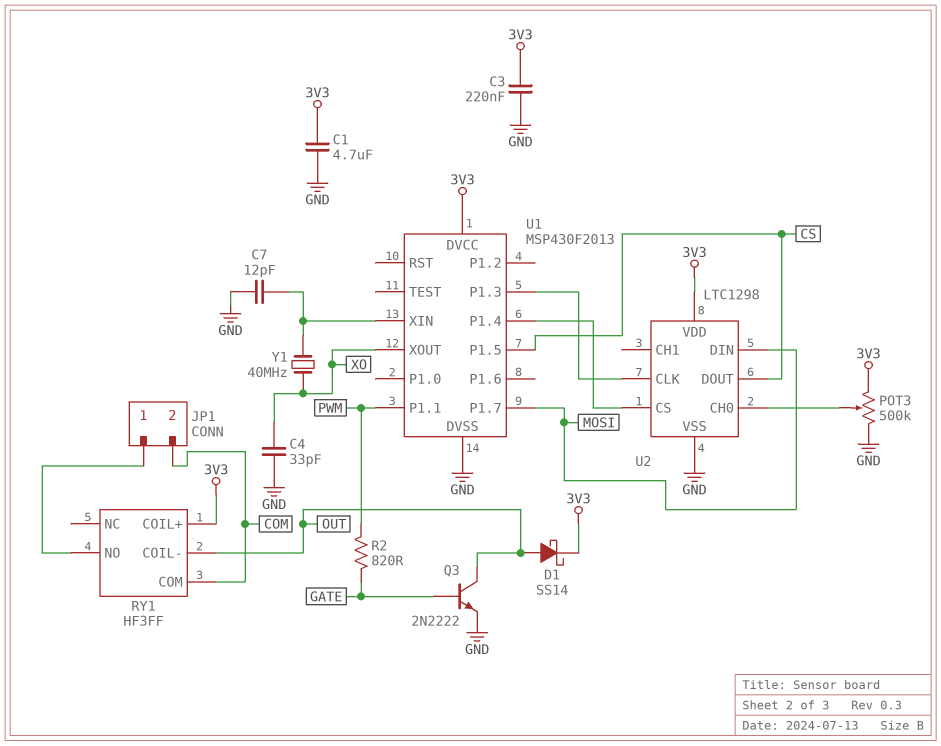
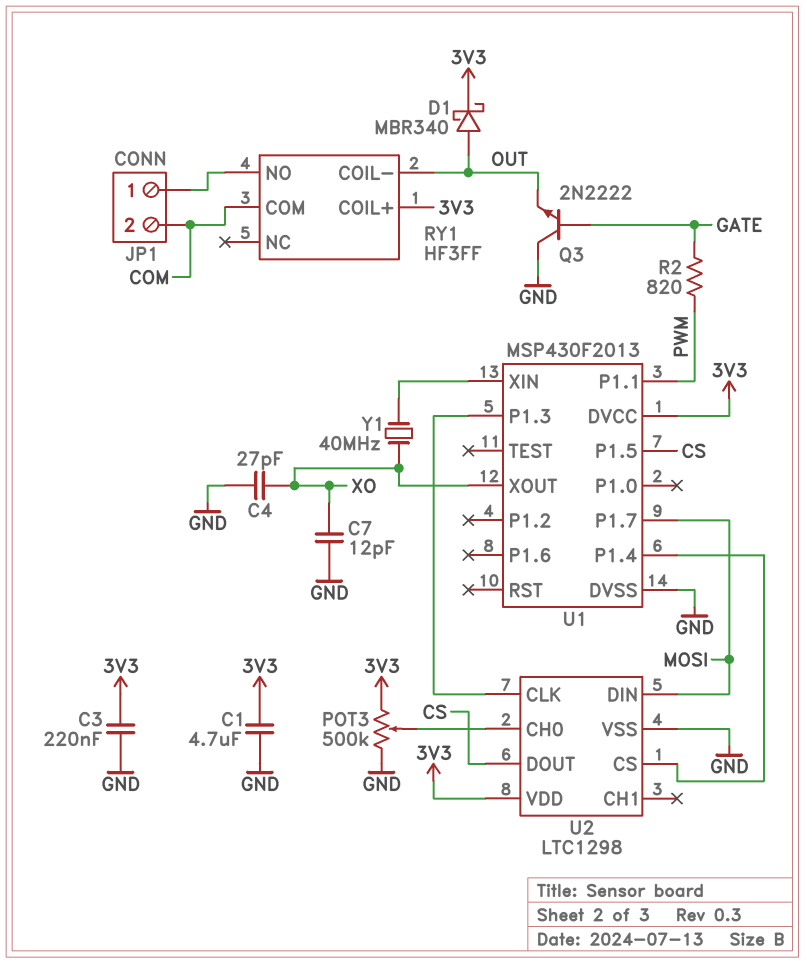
C4: 33pF (GND, XO) -> 27pF (GND, XO)
C7: 12pF (GND, U1/XIN) -> 12pF (GND, XO)
D1: schottky SS14 (A OUT, K 3V3) -> schottky MBR340 (A OUT, K 3V3)
Q3: NPN 2N2222 (B GATE, C OUT, E GND) -> NPN 2N2222 (B GATE, C GND, E OUT)

